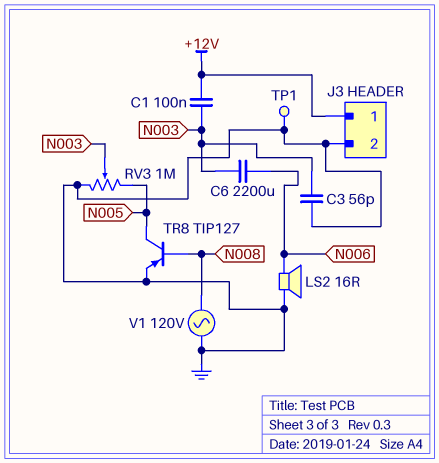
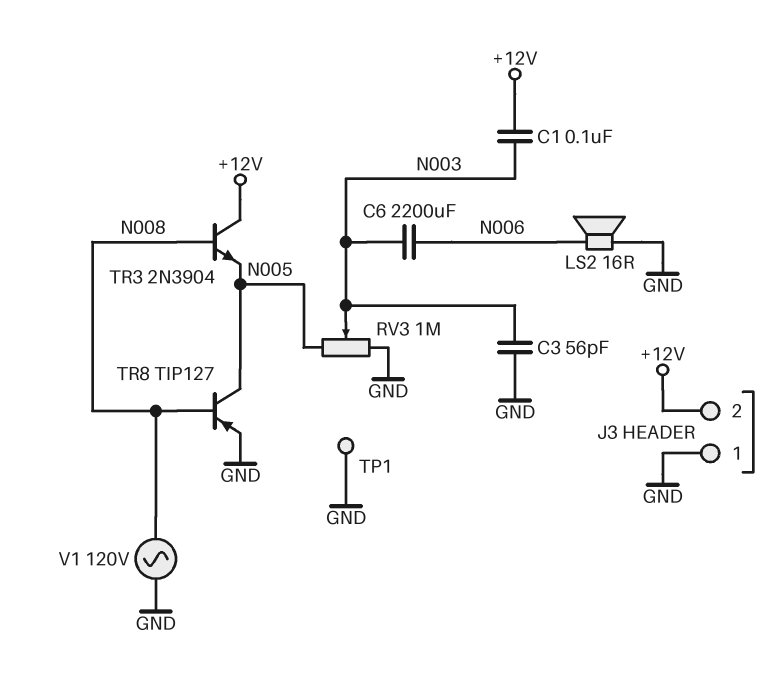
J3 pin 1: +12V -> GND
J3 pin 2: GND -> +12V
TR3: none -> NPN 2N3904 (B N008, C +12V, E N005)

